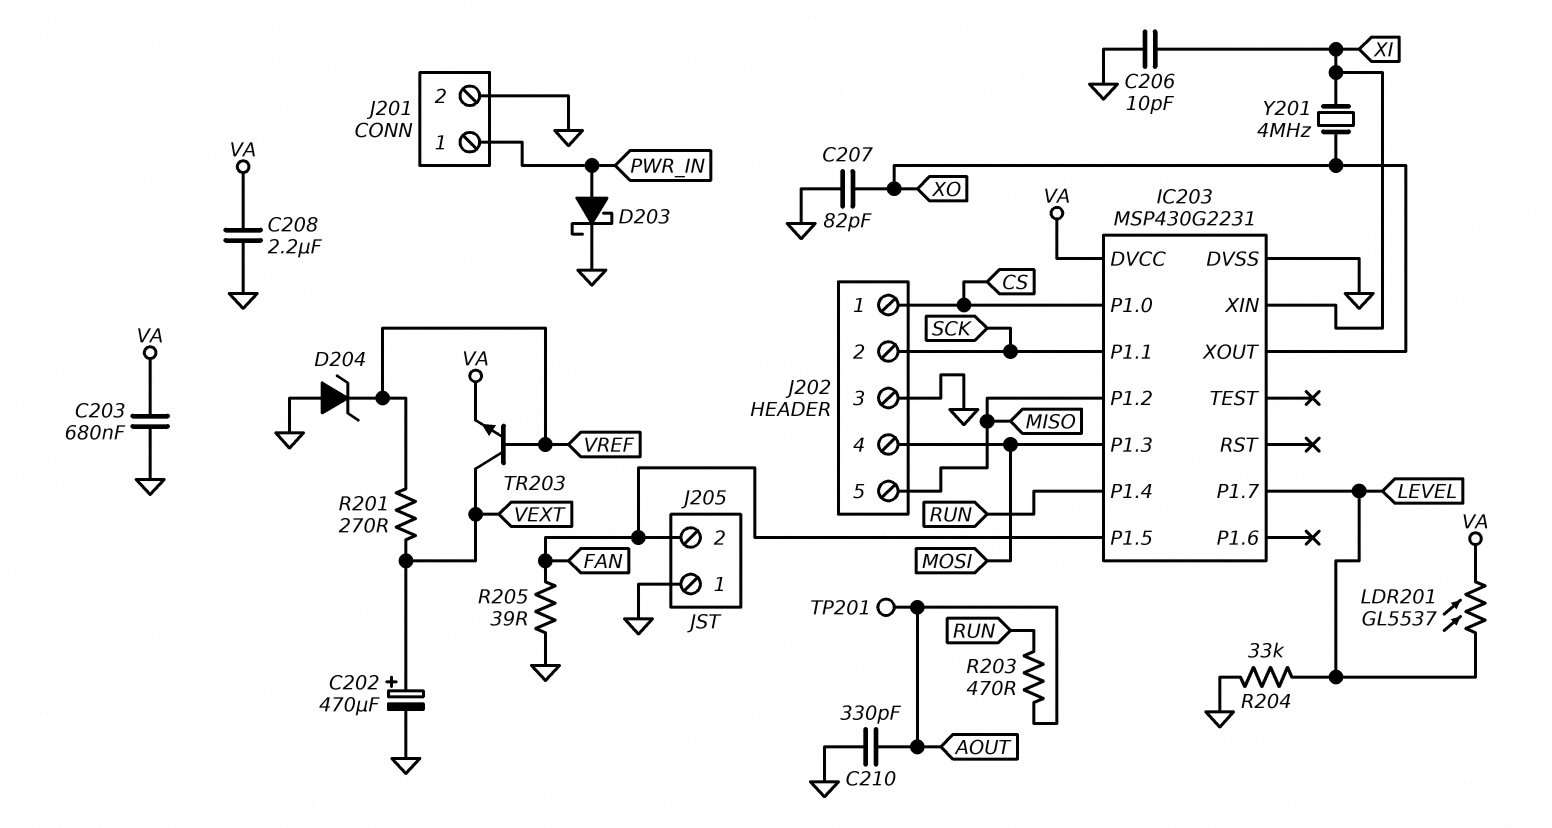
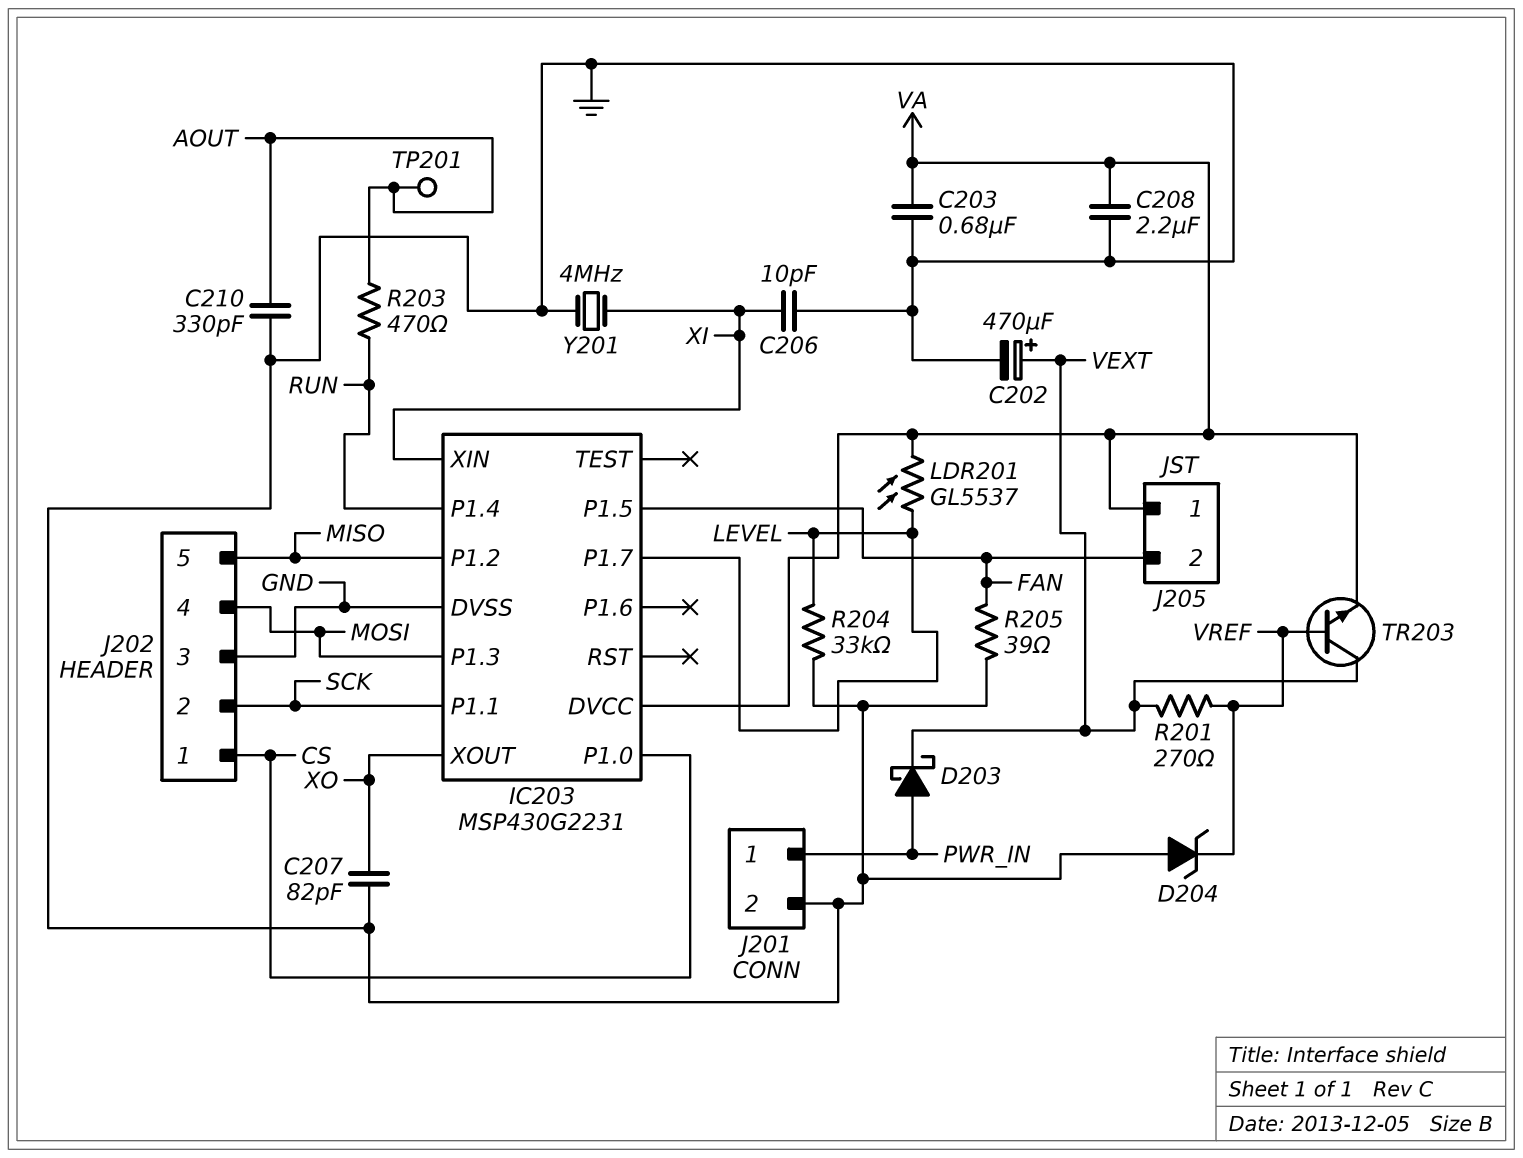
D203: schottky (A PWR_IN, K GND) -> schottky (A PWR_IN, K VEXT)
J205 pin 1: GND -> VA
Y201: 4MHz (XI, XO) -> 4MHz (GND, XI)

